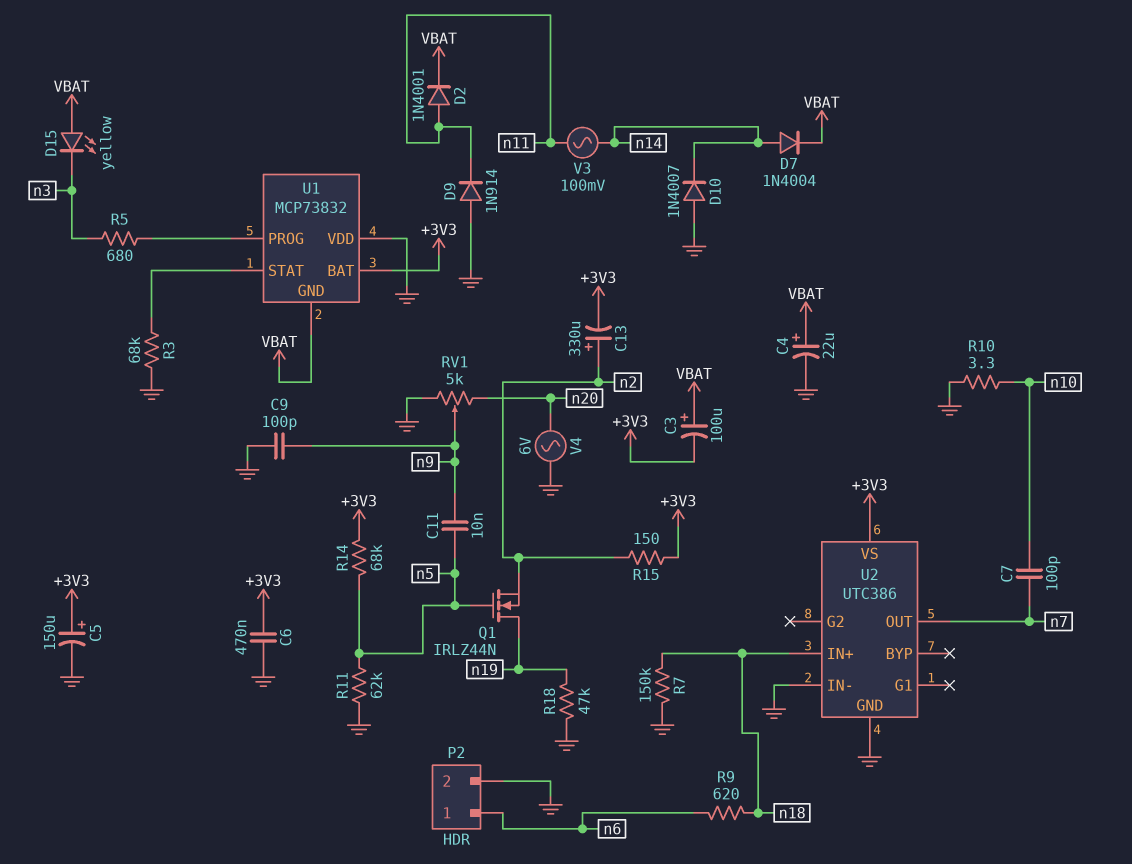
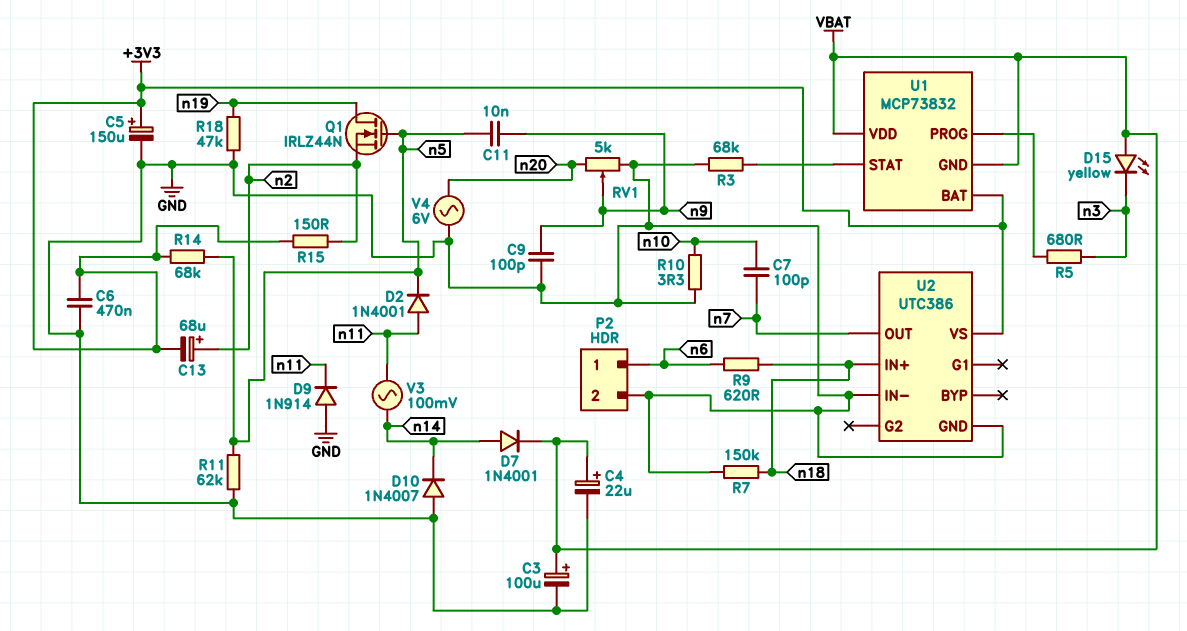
C3: 100uF (plus VBAT, minus +3V3) -> 100uF (plus VBAT, minus GND)
C13: 330uF (plus n2, minus +3V3) -> 68uF (plus n2, minus +3V3)
D2: diode 1N4001 (A n11, K VBAT) -> diode 1N4001 (A n11, K n5)
D7: diode 1N4004 (A n14, K VBAT) -> diode 1N4001 (A n14, K VBAT)
U1 pin VDD: GND -> VBAT

